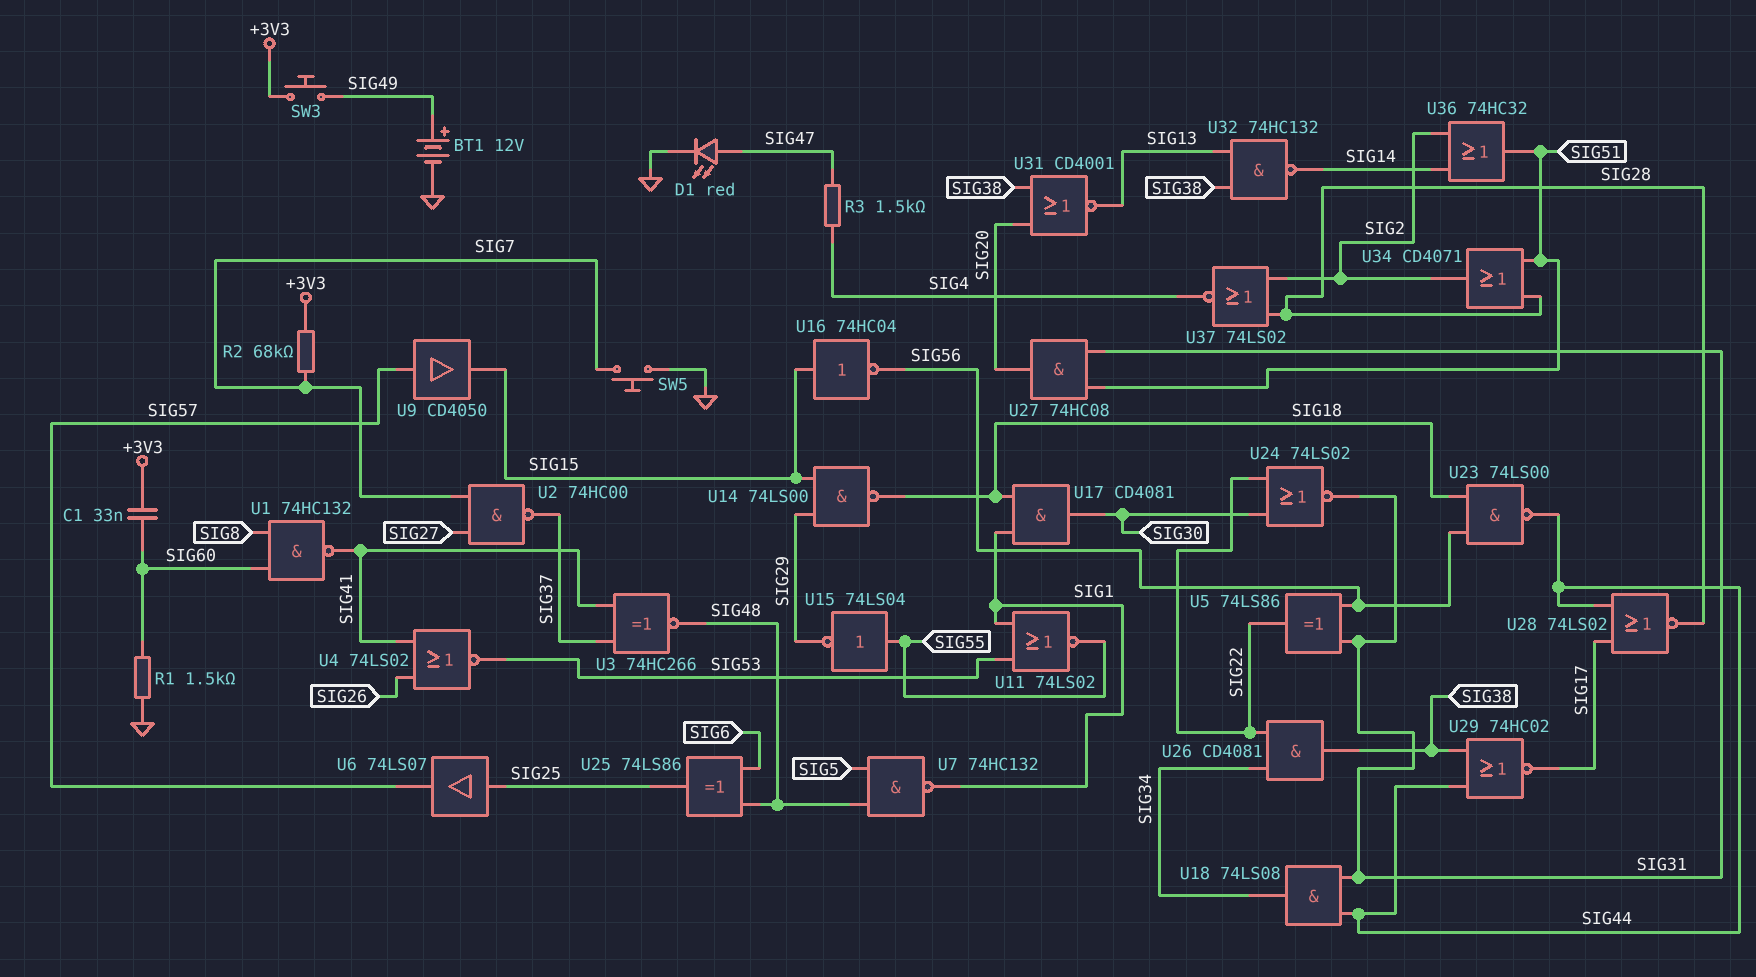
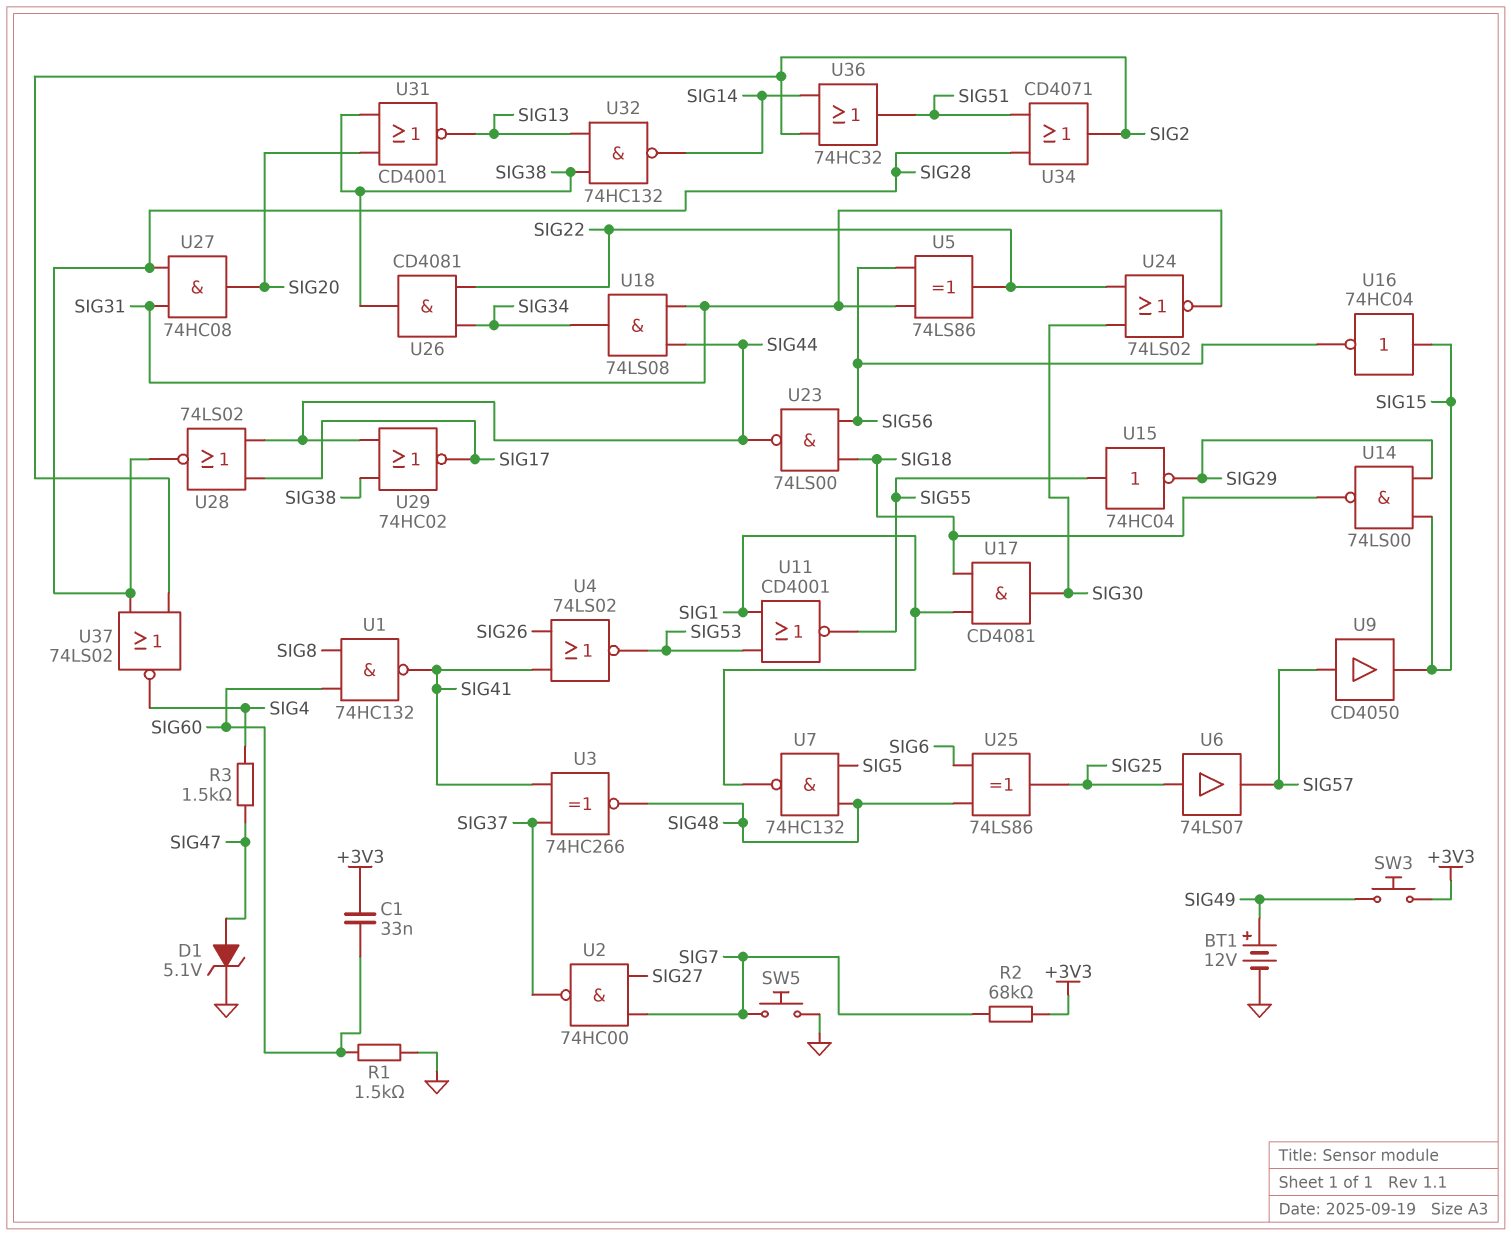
D1: LED red (A SIG47, K GND) -> zener 5.1V (A SIG47, K GND)
U11: NOR 74LS02 (in SIG1, in SIG53, out SIG55) -> NOR CD4001 (in SIG1, in SIG53, out SIG55)
U15: NOT 74LS04 (in SIG55, out SIG29) -> NOT 74HC04 (in SIG55, out SIG29)
U27: AND 74HC08 (in SIG31, in SIG51, out SIG20) -> AND 74HC08 (in SIG28, in SIG31, out SIG20)

